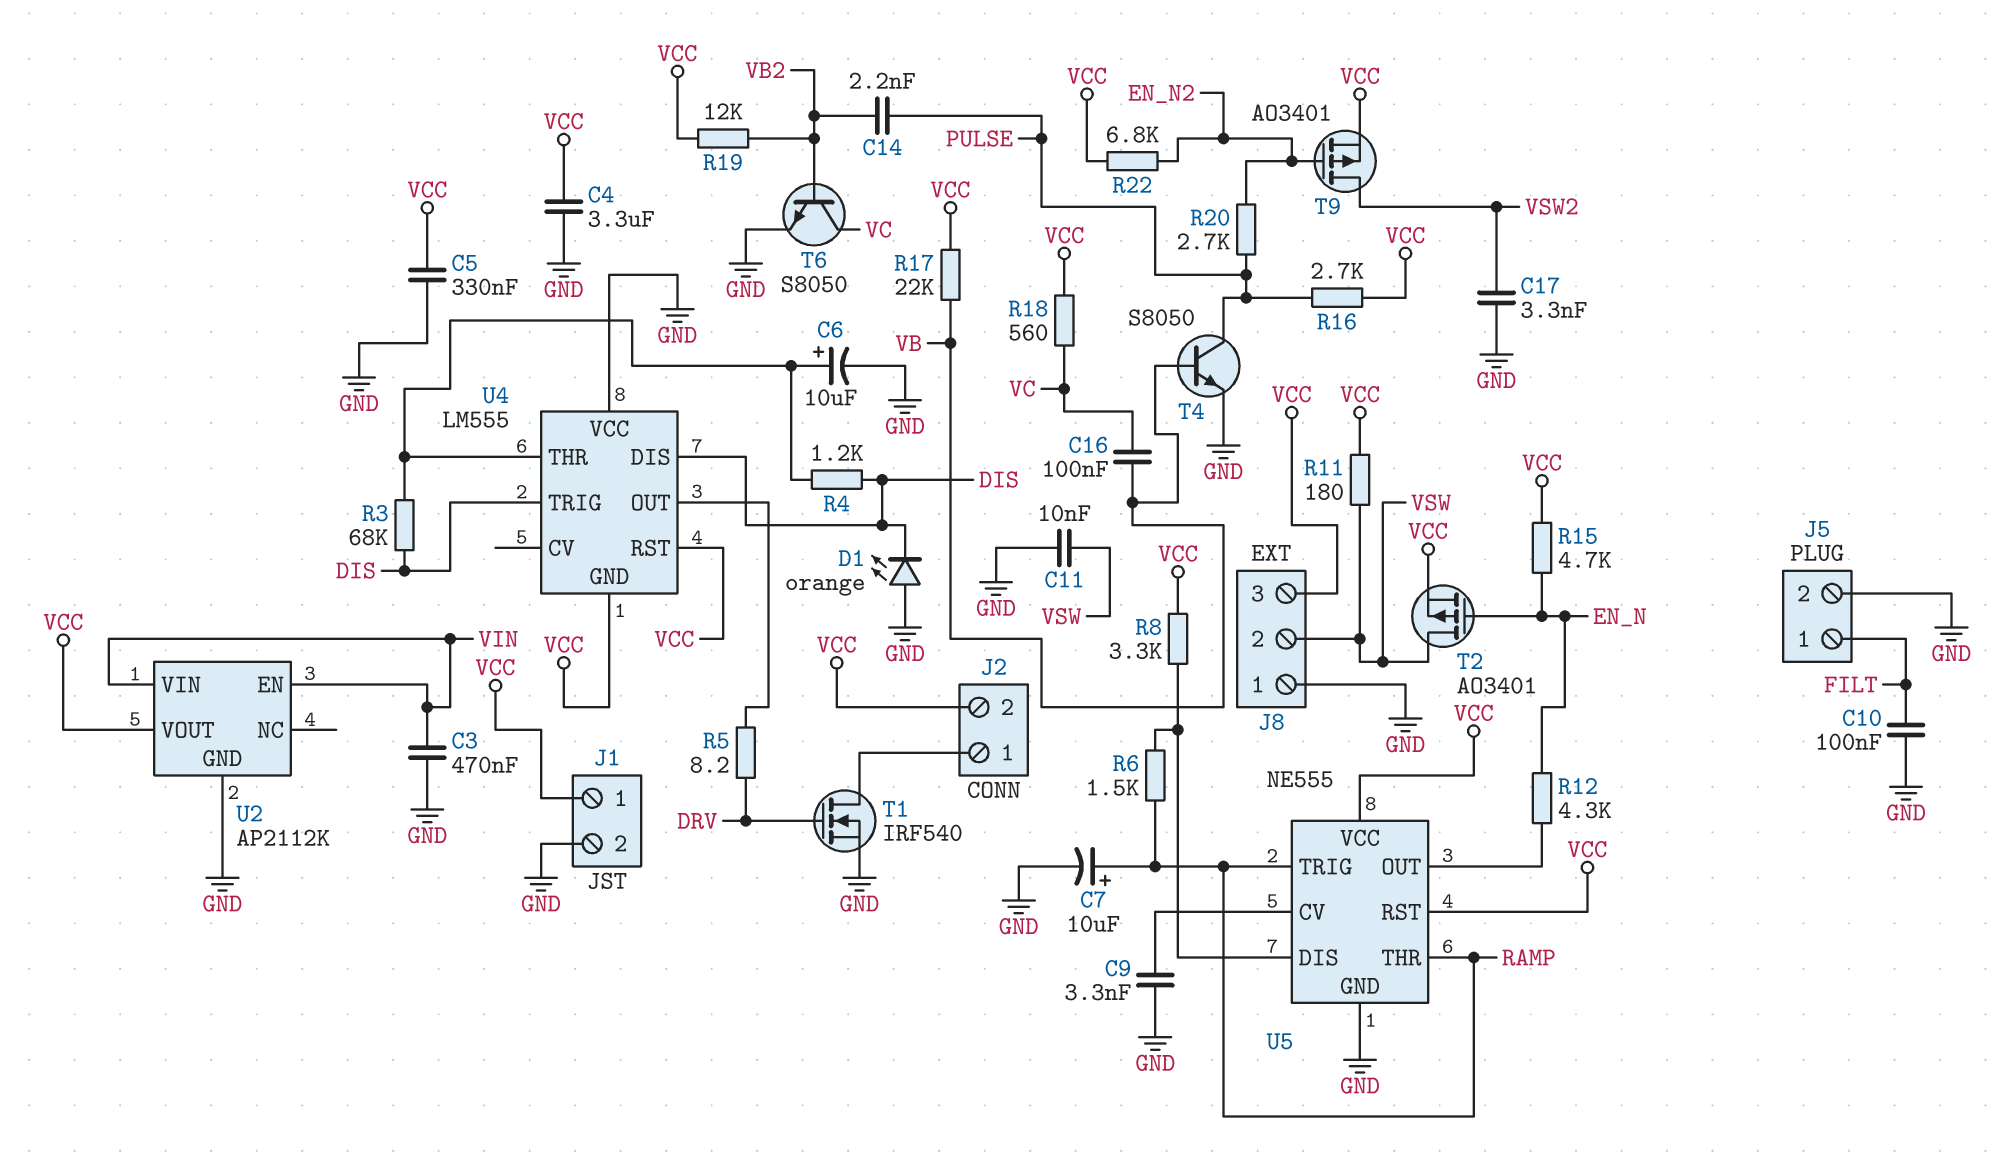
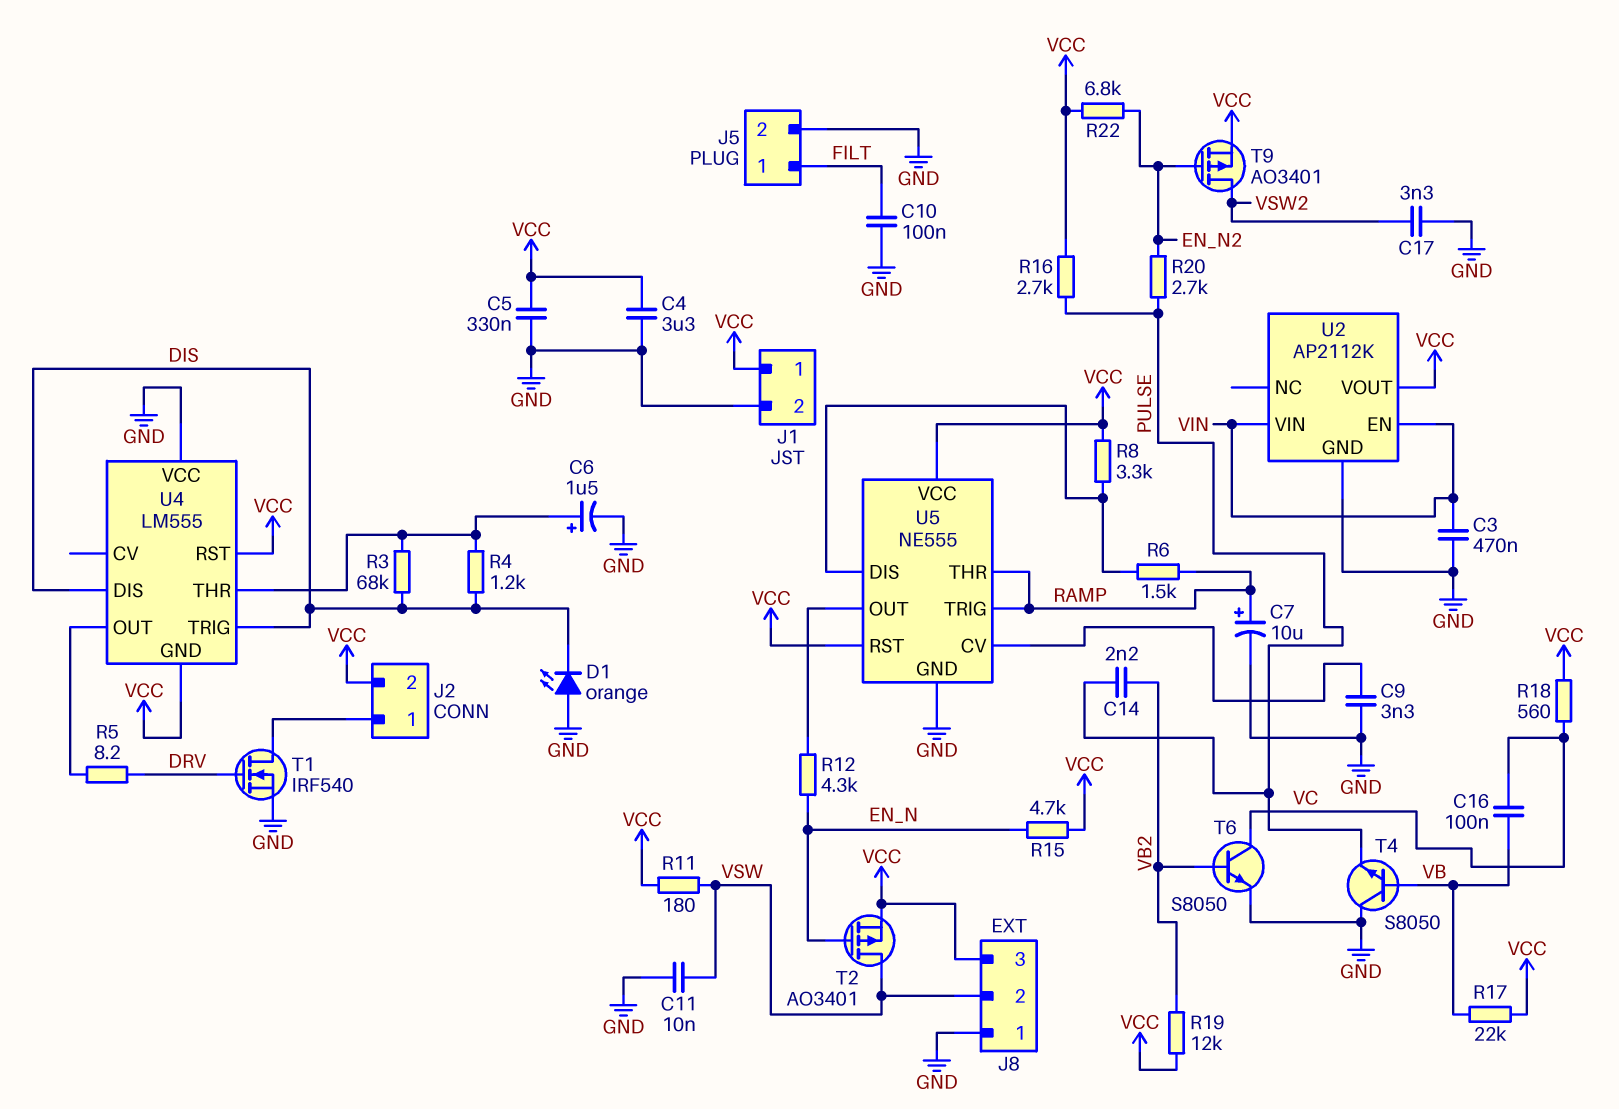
C6: 10uF (plus U4/THR, minus GND) -> 1.5uF (plus U4/THR, minus GND)
T4: NPN S8050 (B VB, C PULSE, E GND) -> NPN S8050 (B VB, C GND, E PULSE)

